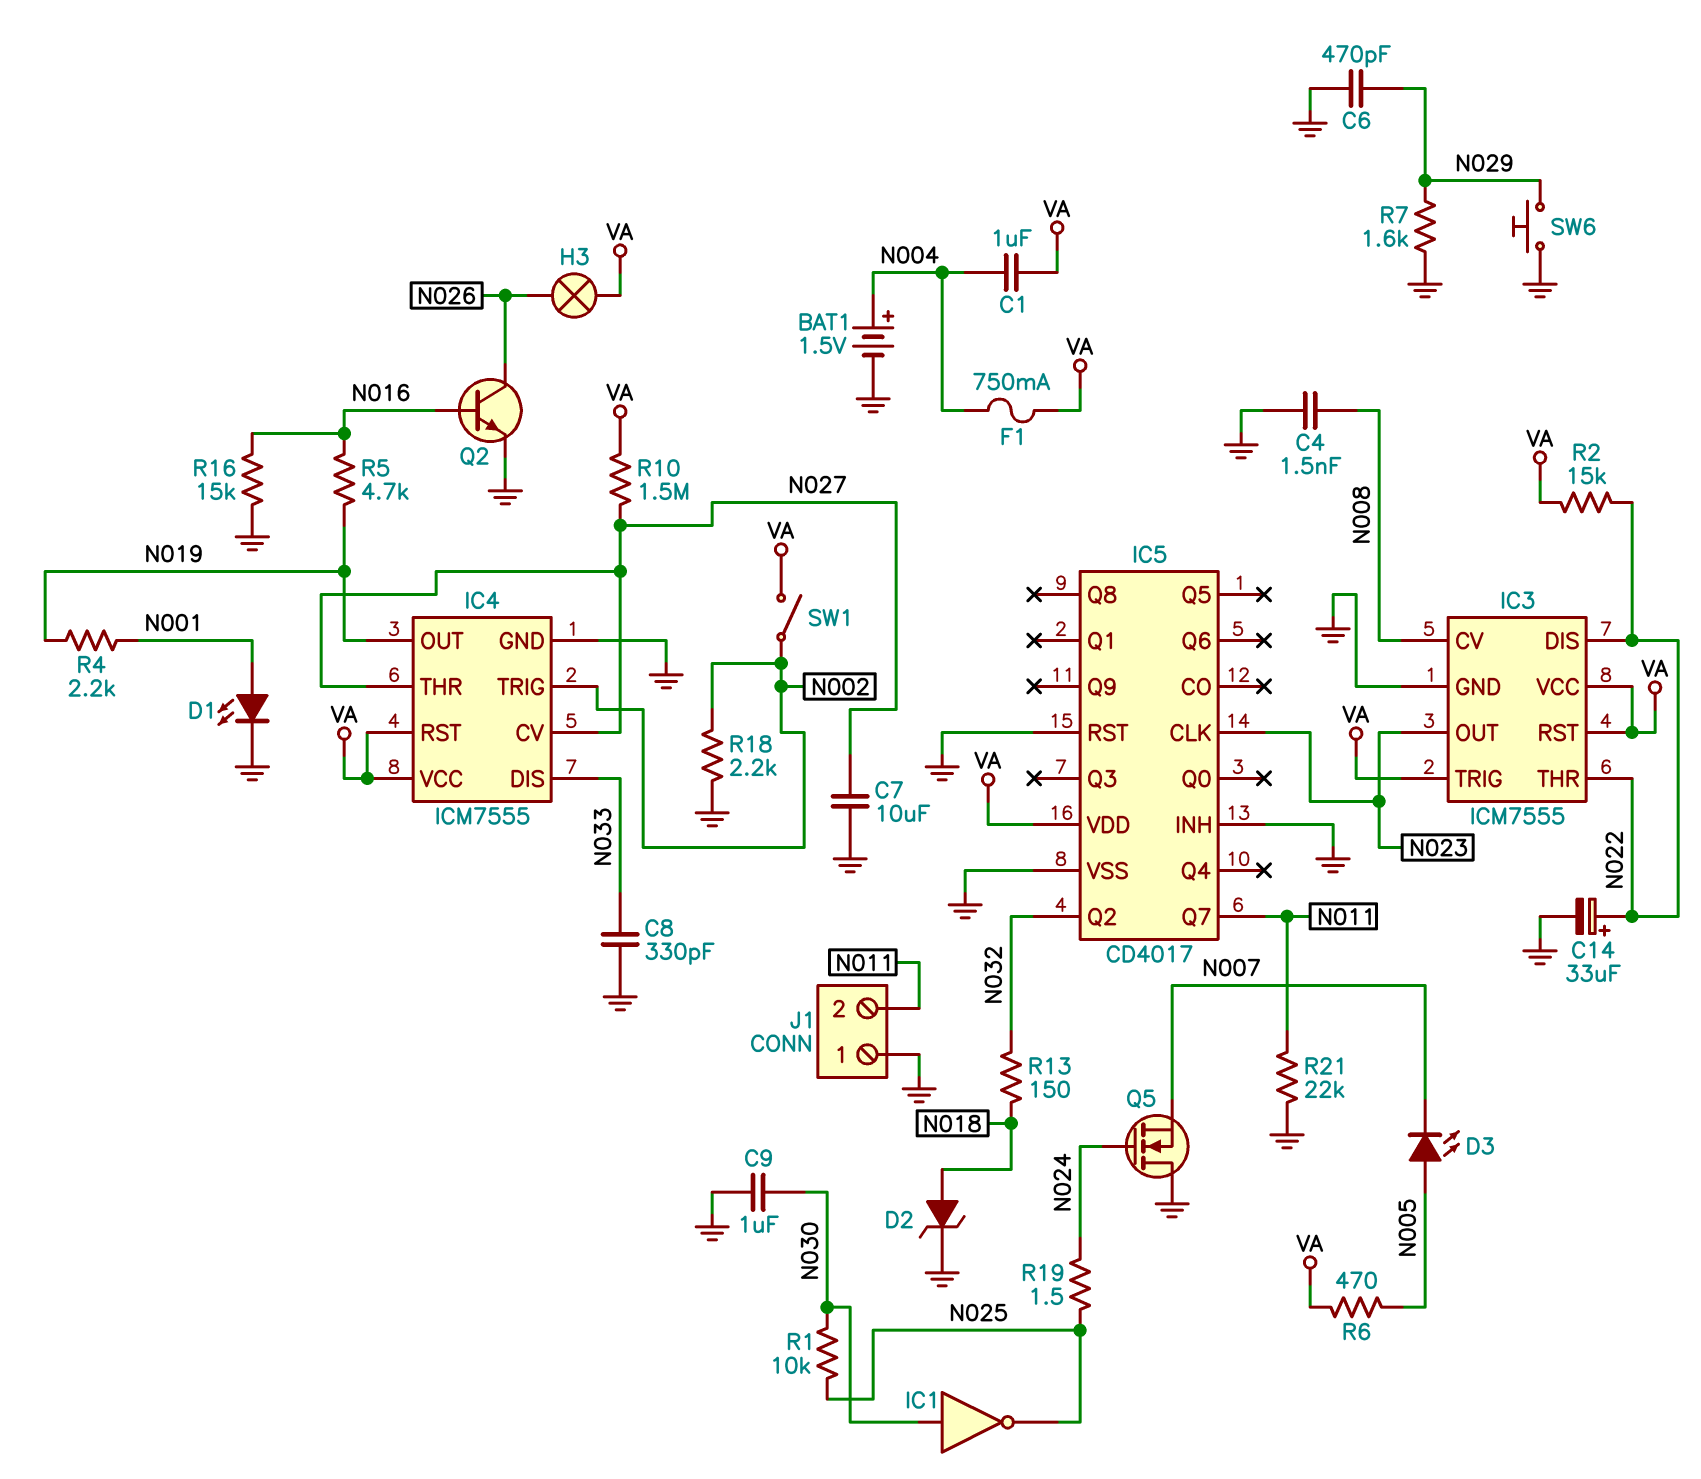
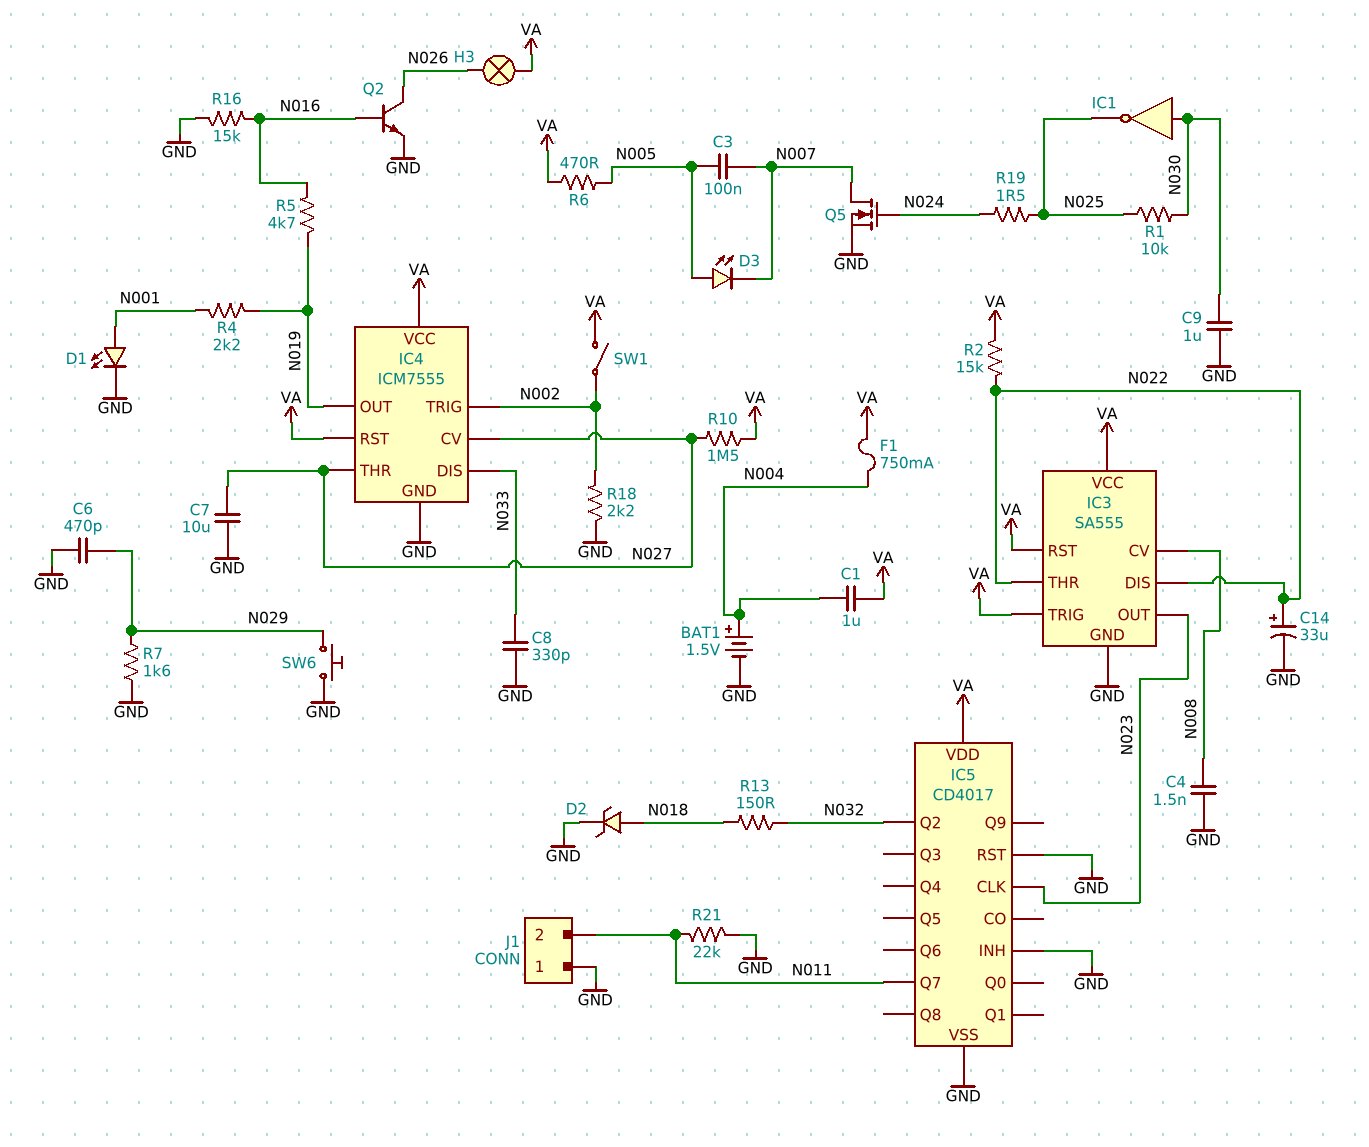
C3: none -> 100nF (N005, N007)
IC3: ICM7555 -> SA555
Q5: NMOS (G N024, D GND, S N007) -> NMOS (G N024, D N007, S GND)

